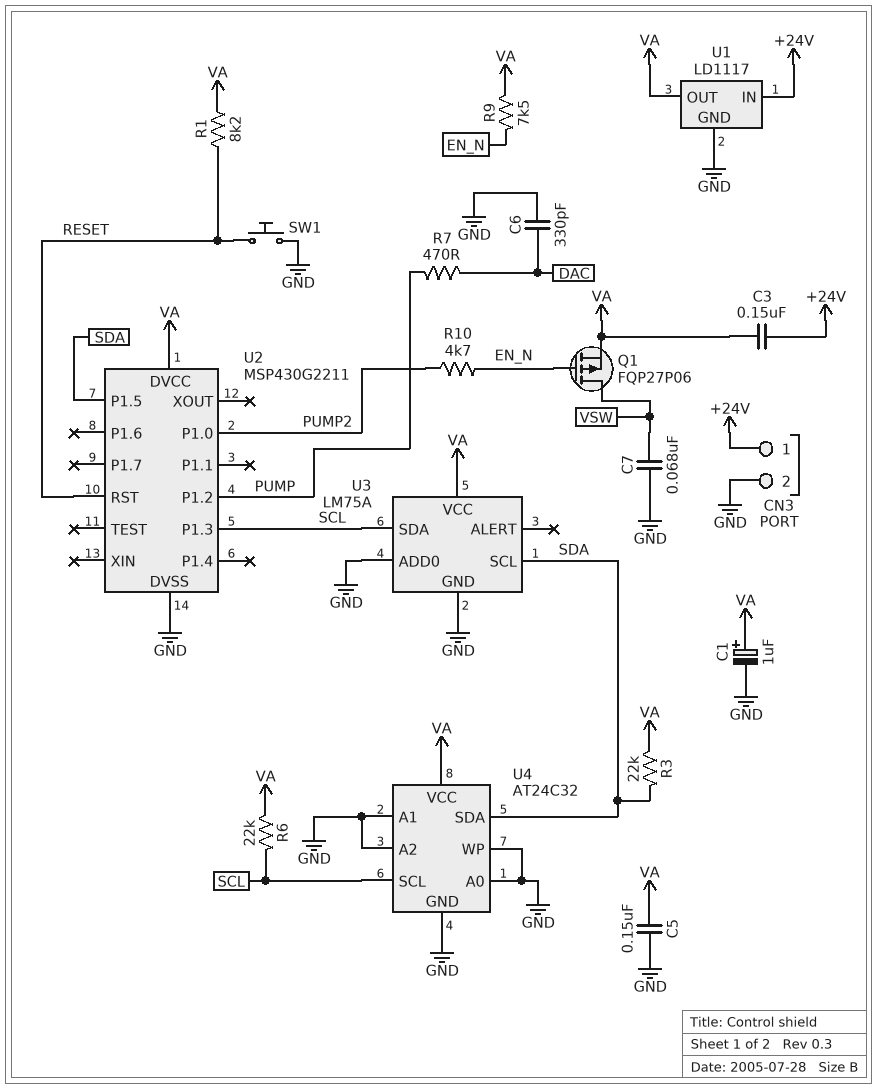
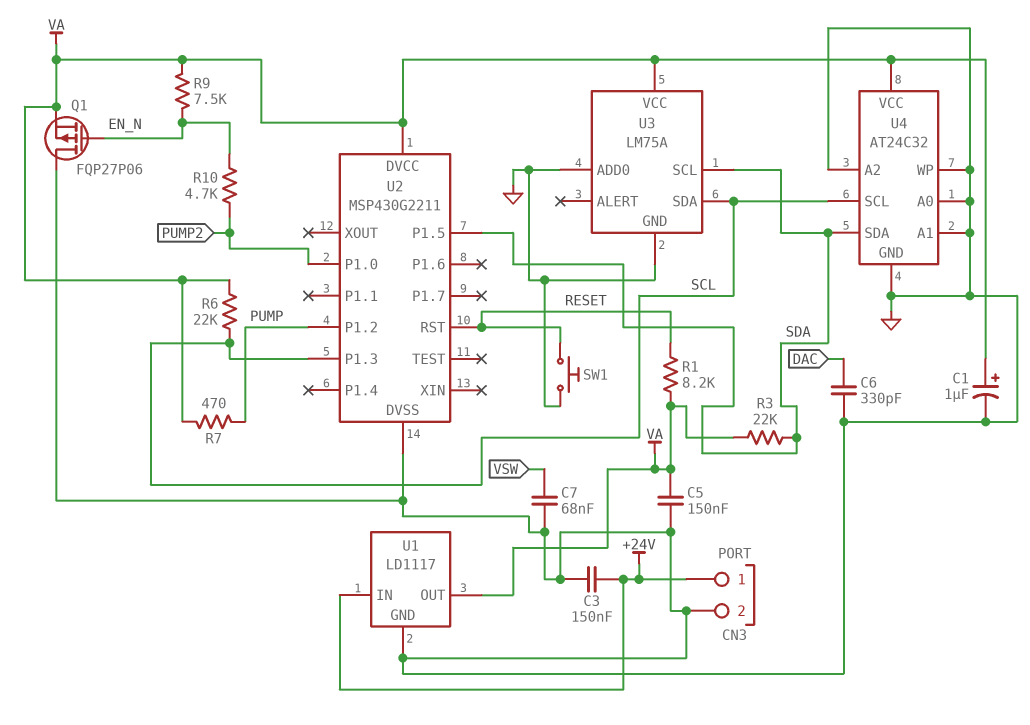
C3: 150nF (+24V, VA) -> 150nF (+24V, GND)
Q1: PMOS FQP27P06 (G EN_N, D VSW, S VA) -> PMOS FQP27P06 (G EN_N, D GND, S VA)
R7: 470 (DAC, PUMP) -> 470 (PUMP, VA)

